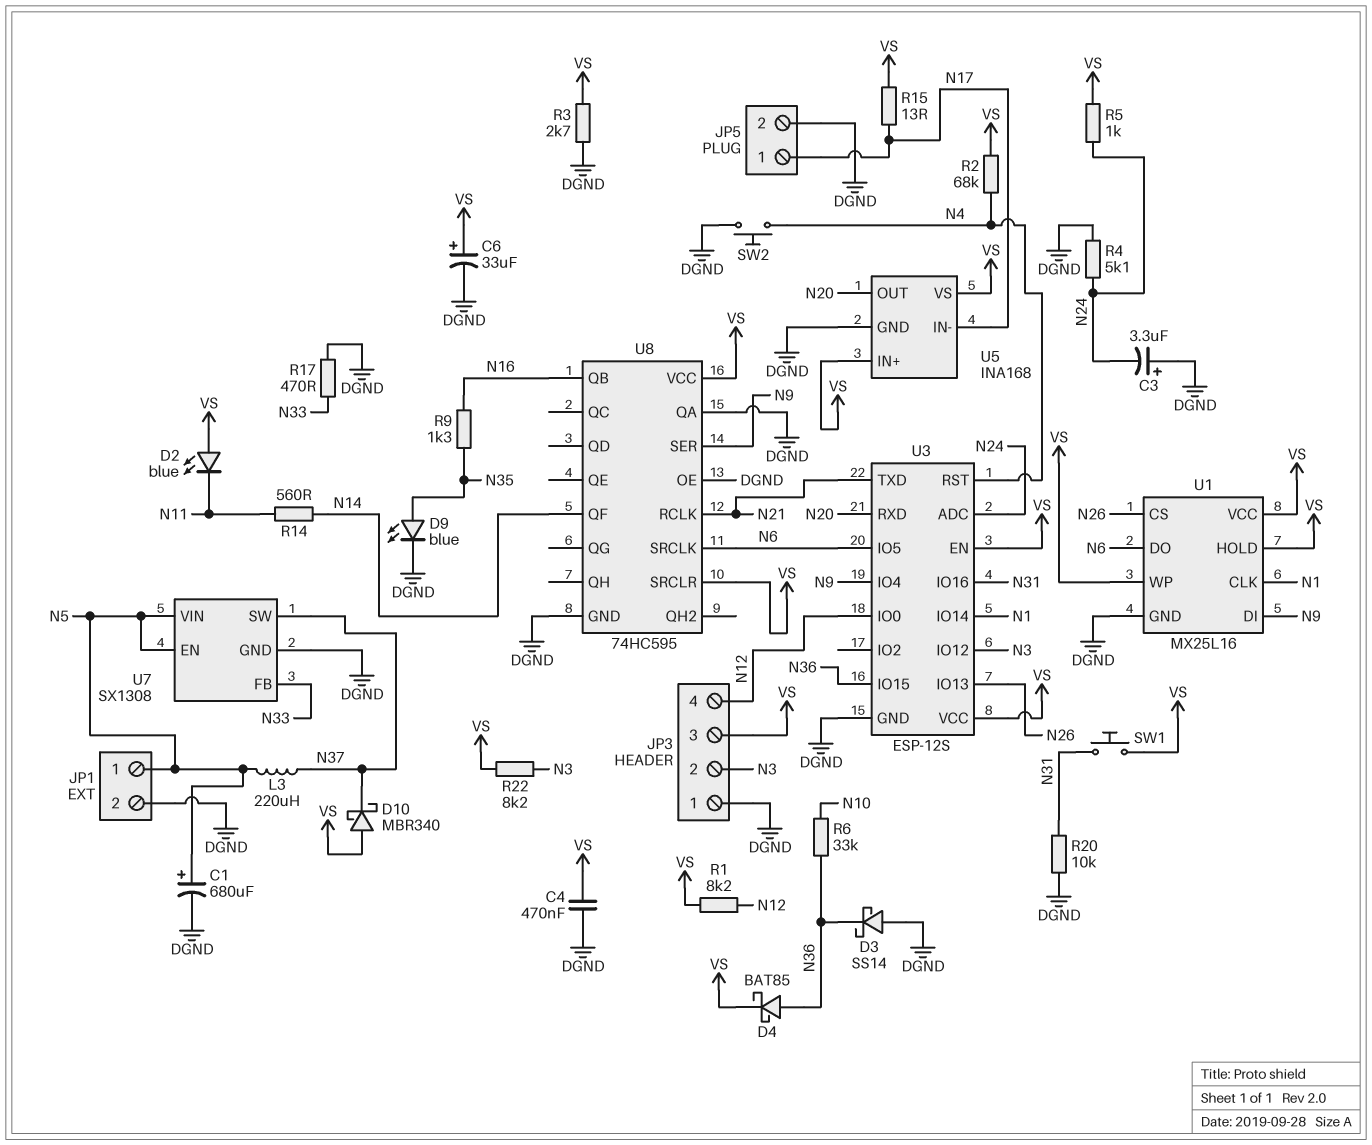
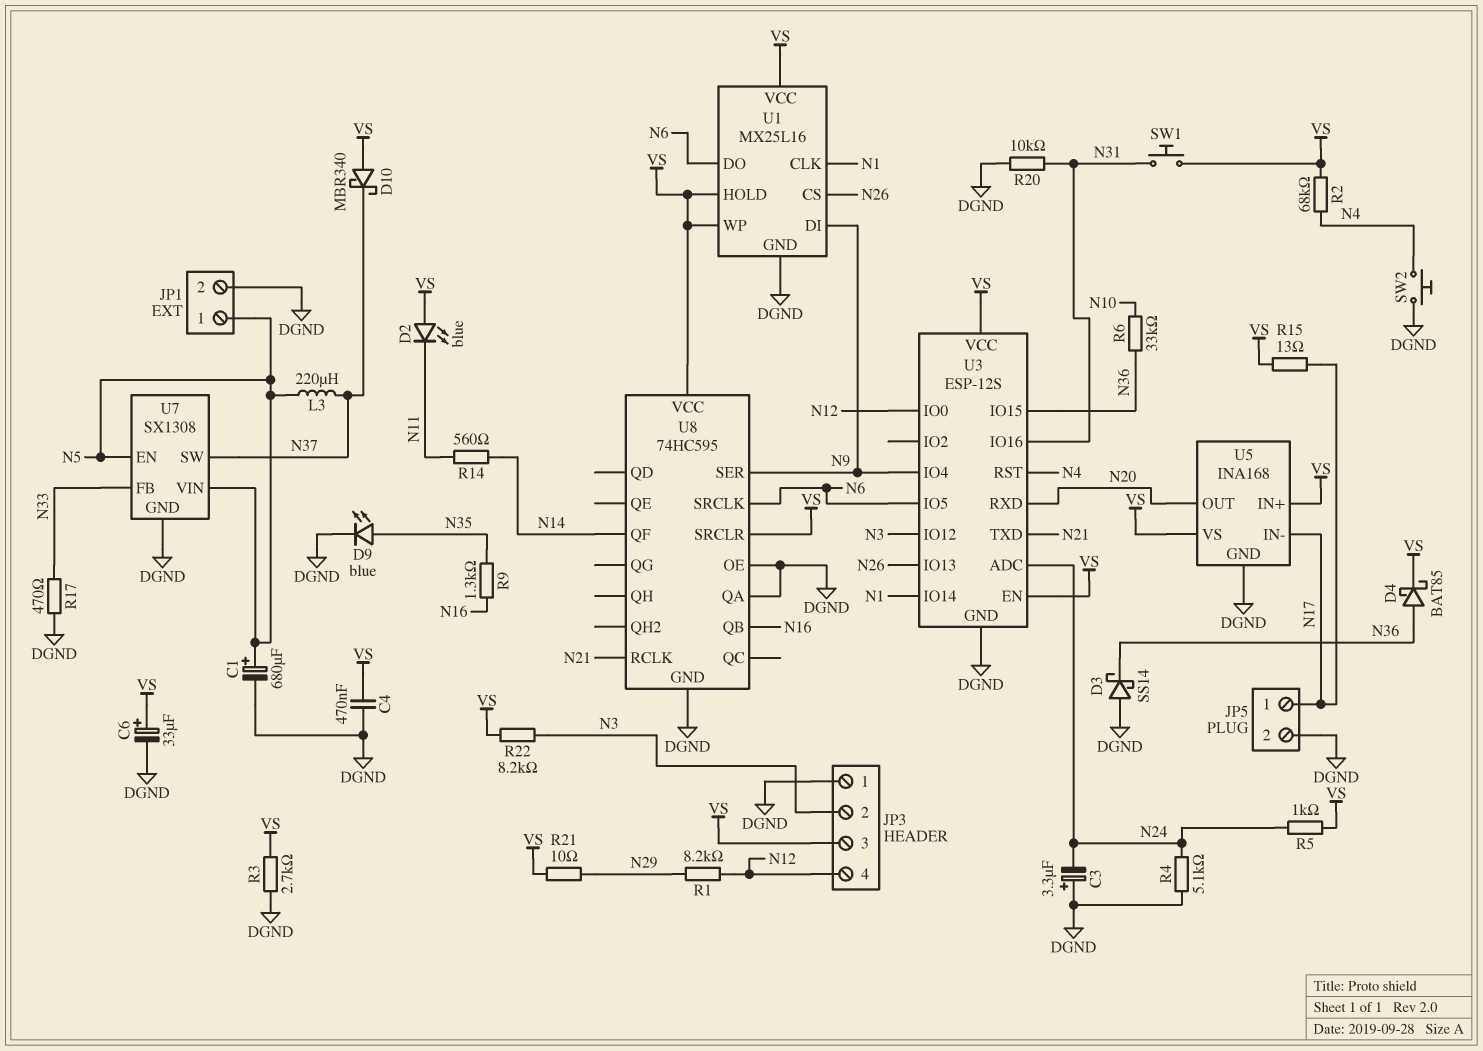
R1: 8.2k (N12, VS) -> 8.2k (N12, N29)
R21: none -> 10 (N29, VS)

